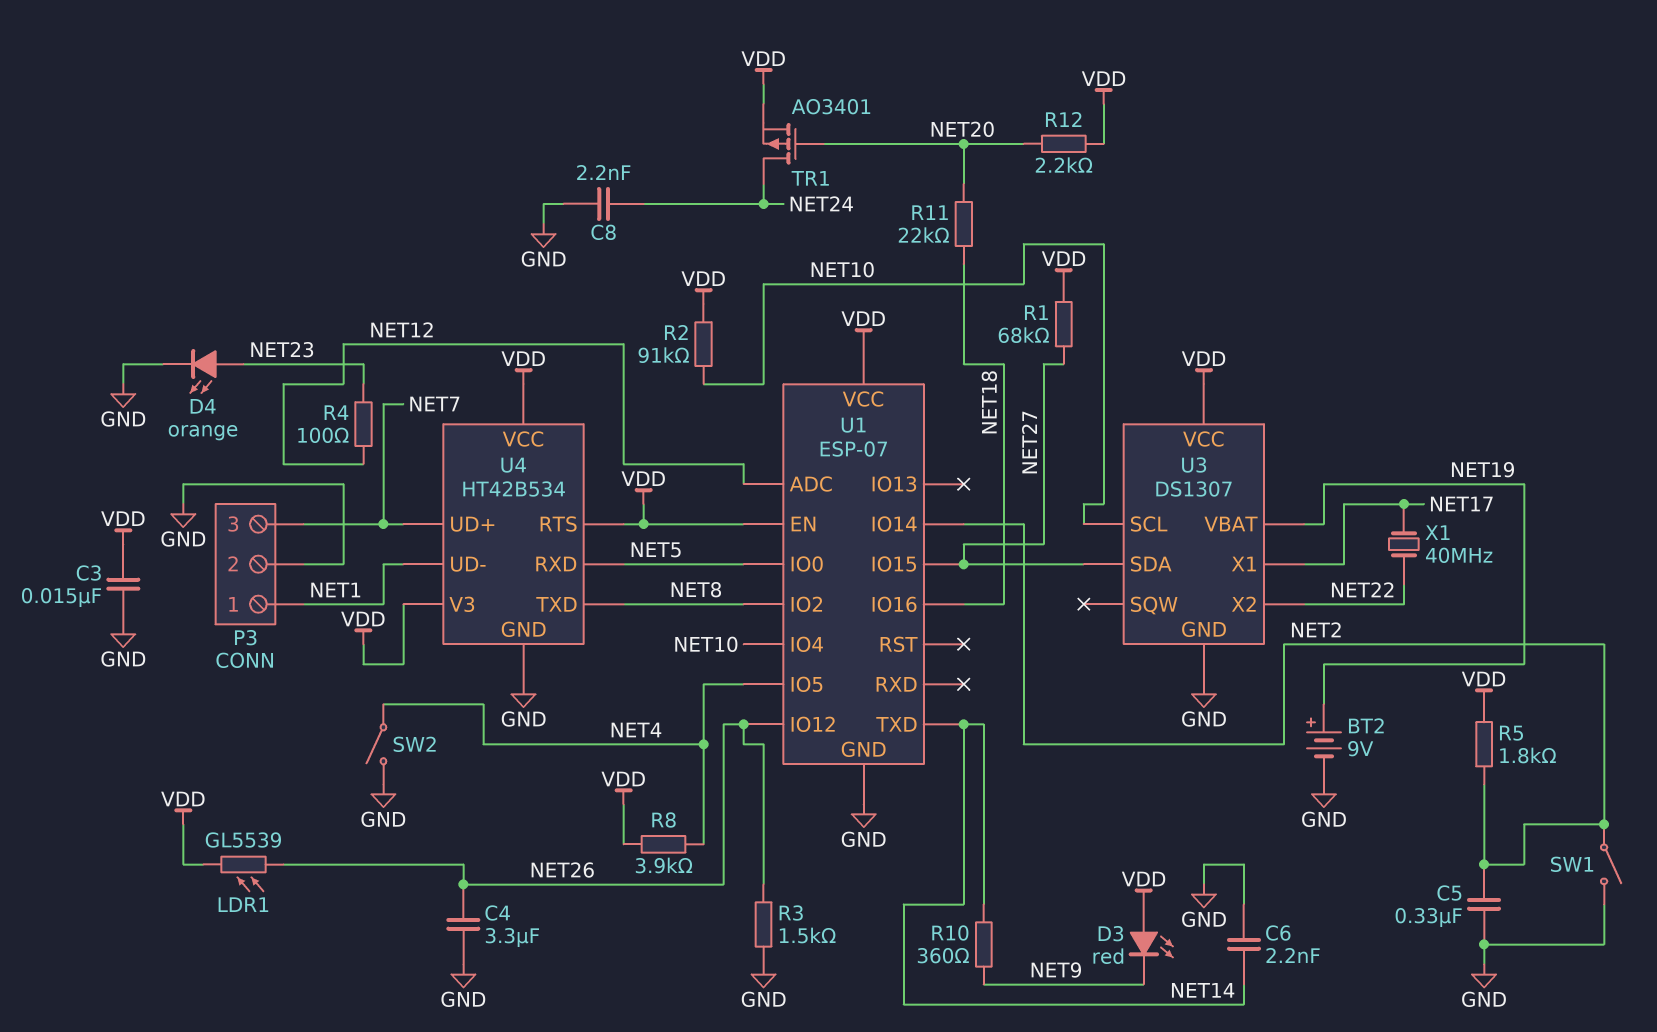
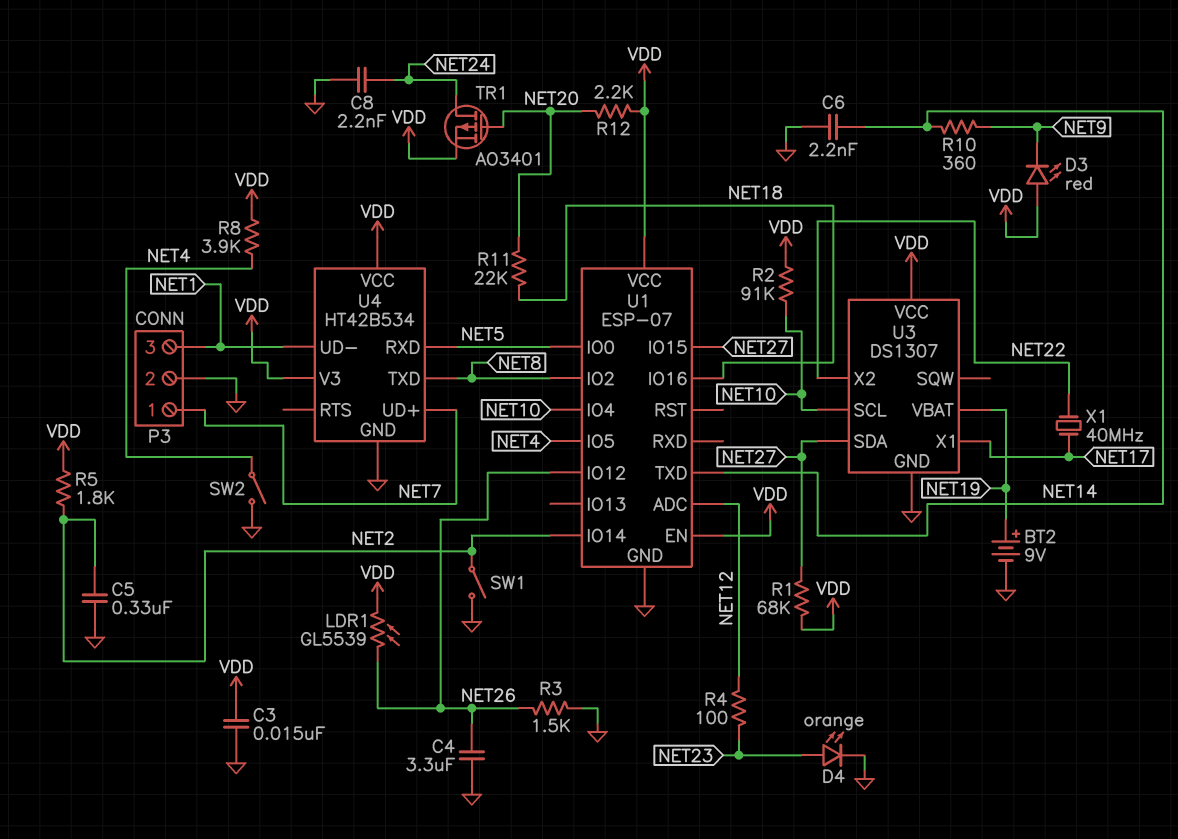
P3 pin 1: NET1 -> NET7
P3 pin 3: NET7 -> NET1
U4 pin RTS: VDD -> none

